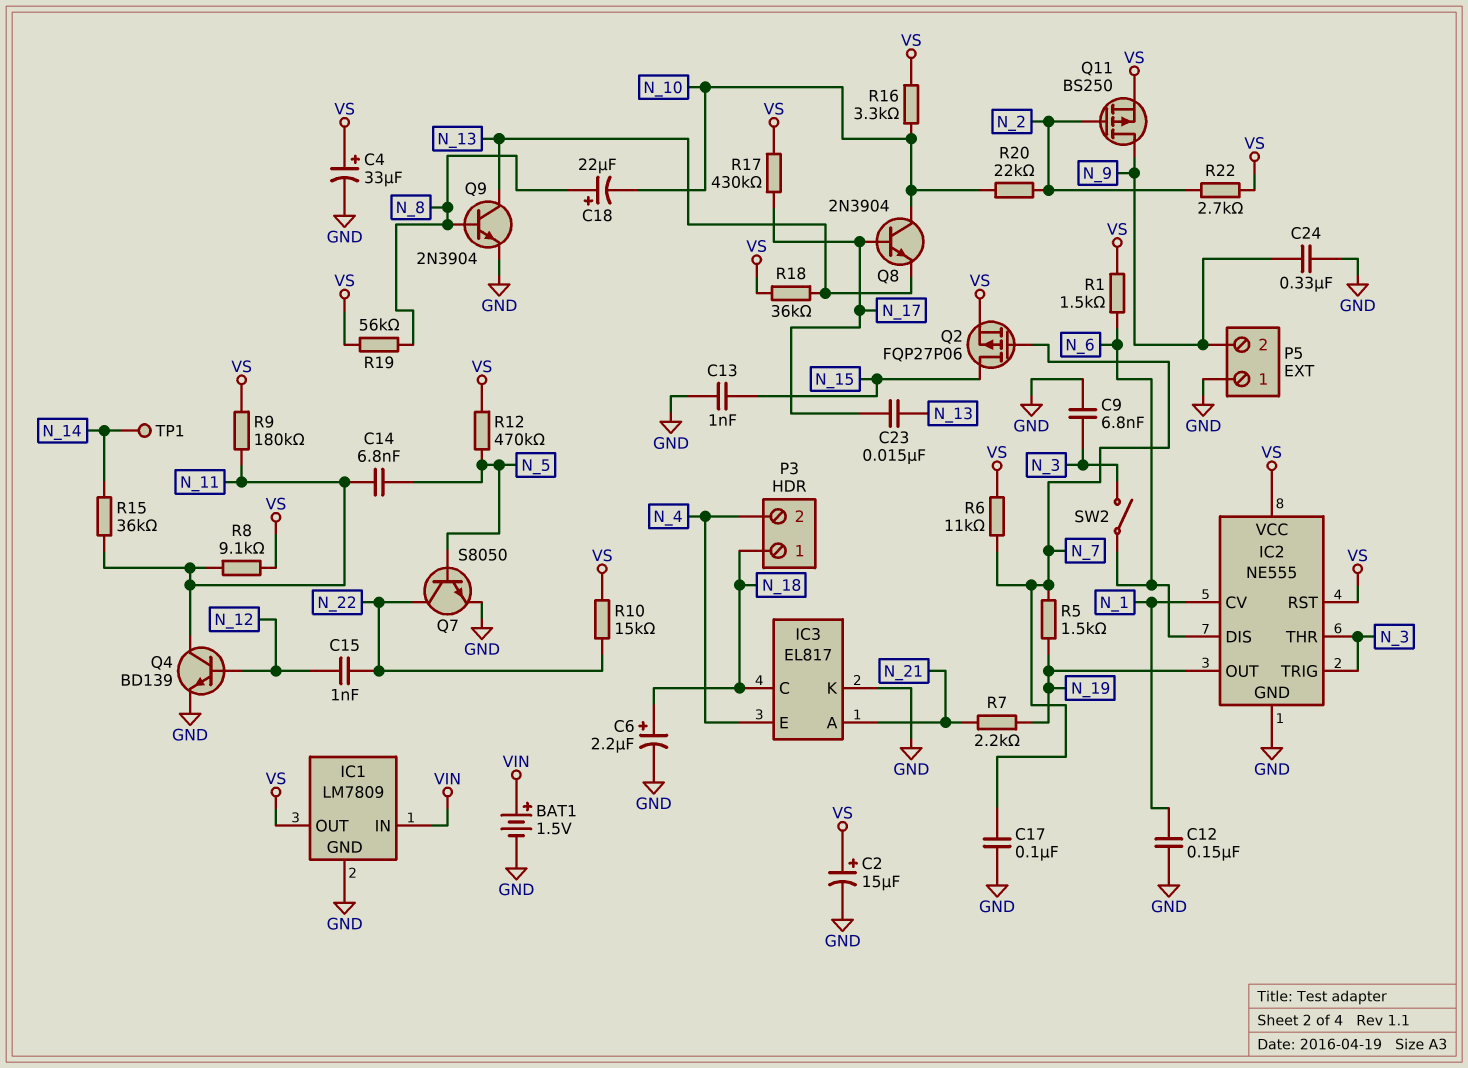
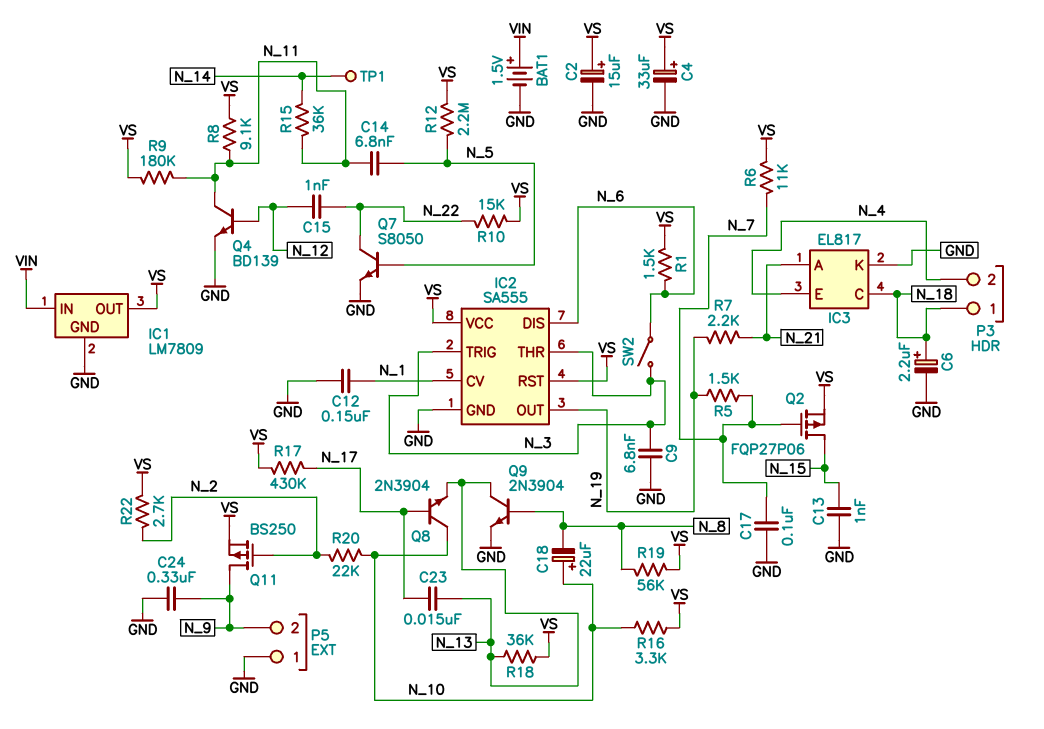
C18: 22uF (plus N_8, minus N_10) -> 22uF (plus N_10, minus N_8)
IC2: NE555 -> SA555
R12: 470k (N_5, VS) -> 2.2M (N_5, VS)

